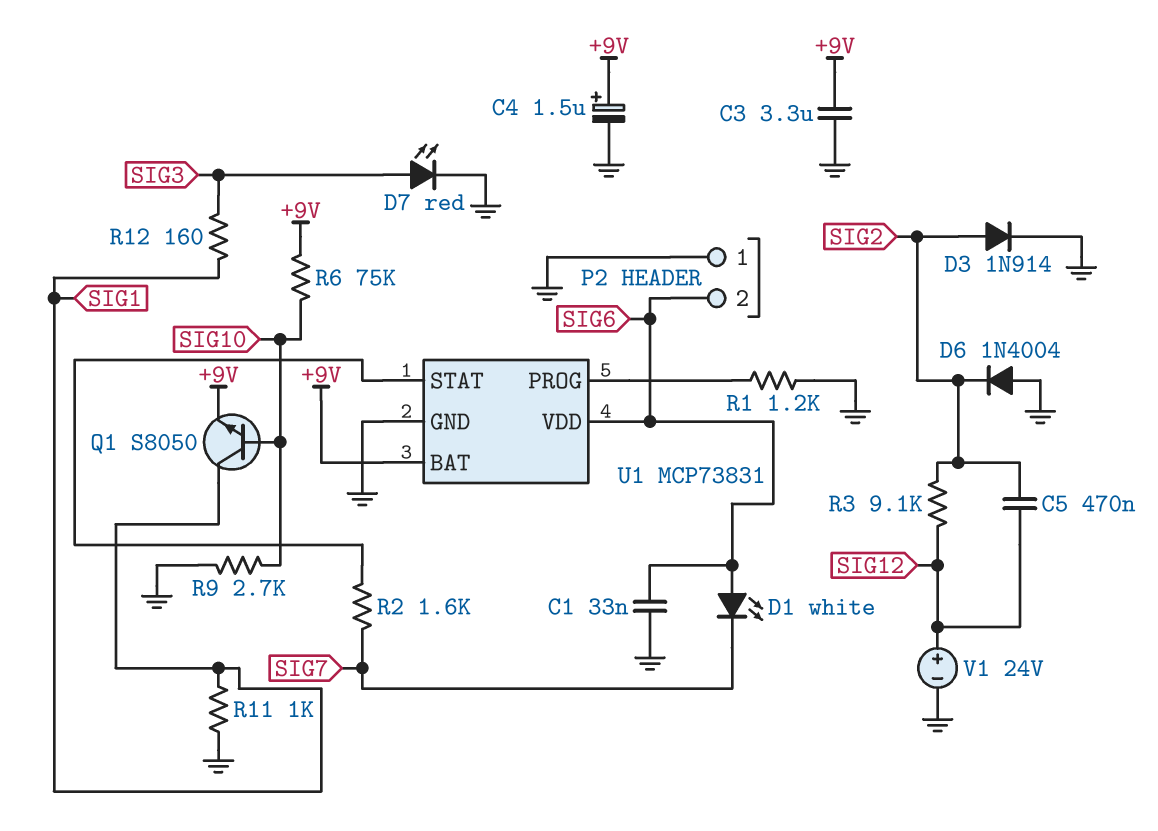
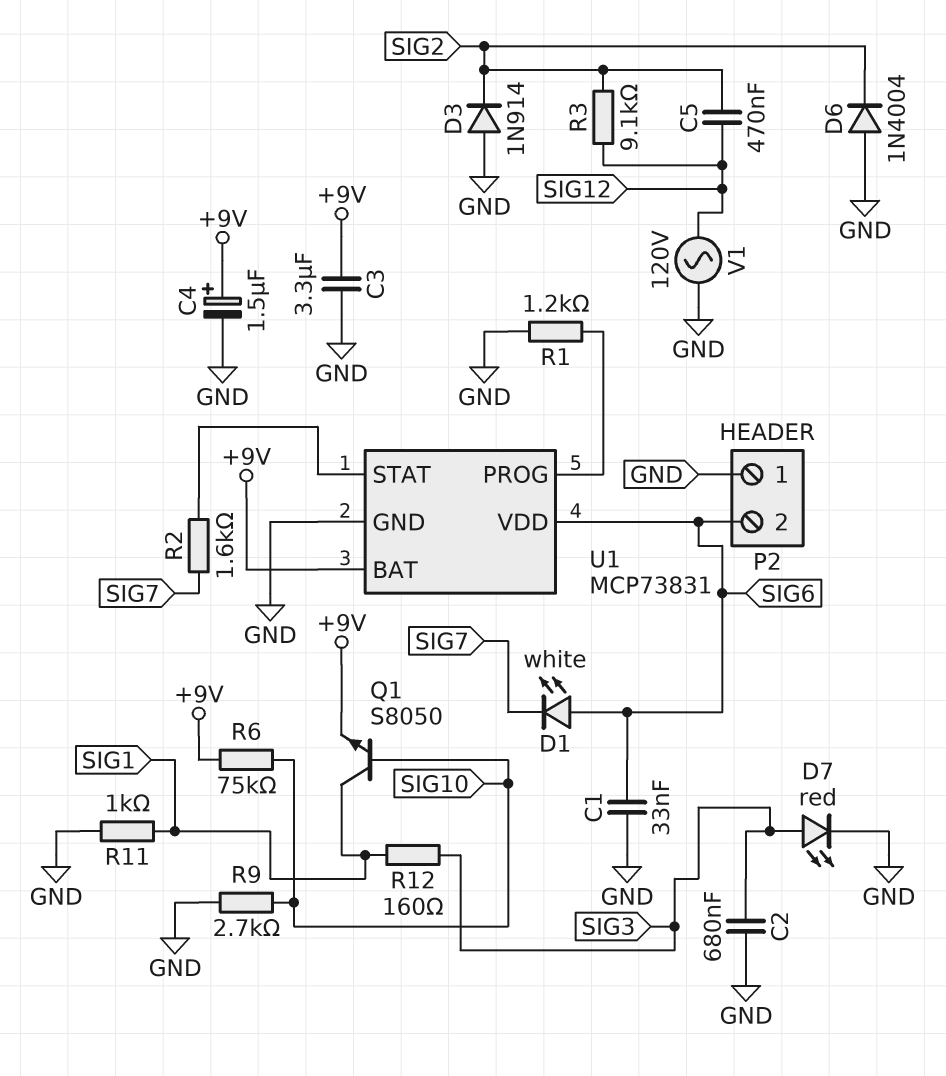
C2: none -> 680nF (GND, SIG3)
D3: diode 1N914 (A SIG2, K GND) -> diode 1N914 (A GND, K SIG2)
V1: 24V (plus SIG12, minus GND) -> AC 120V (GND, SIG12)

